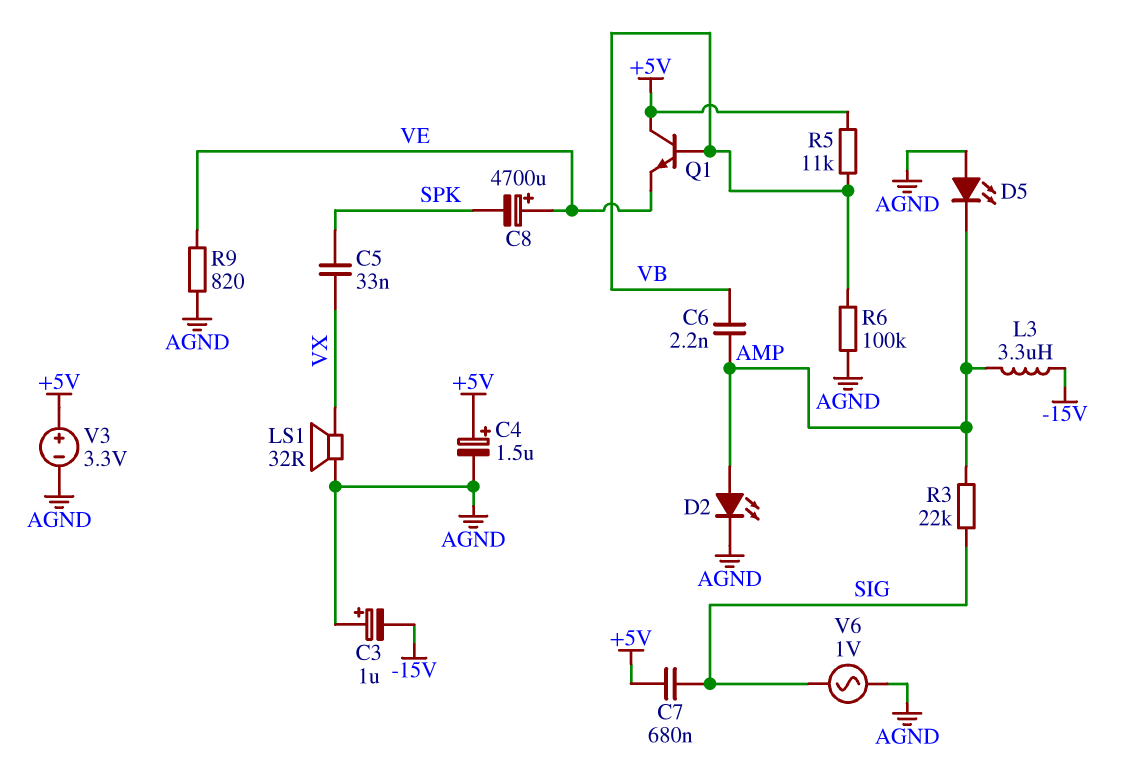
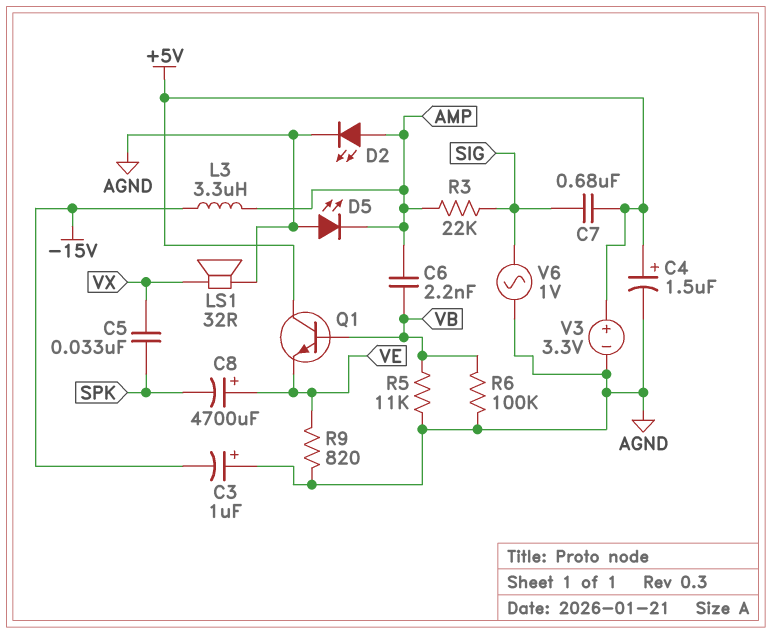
R5: 11k (+5V, VB) -> 11k (AGND, VB)

